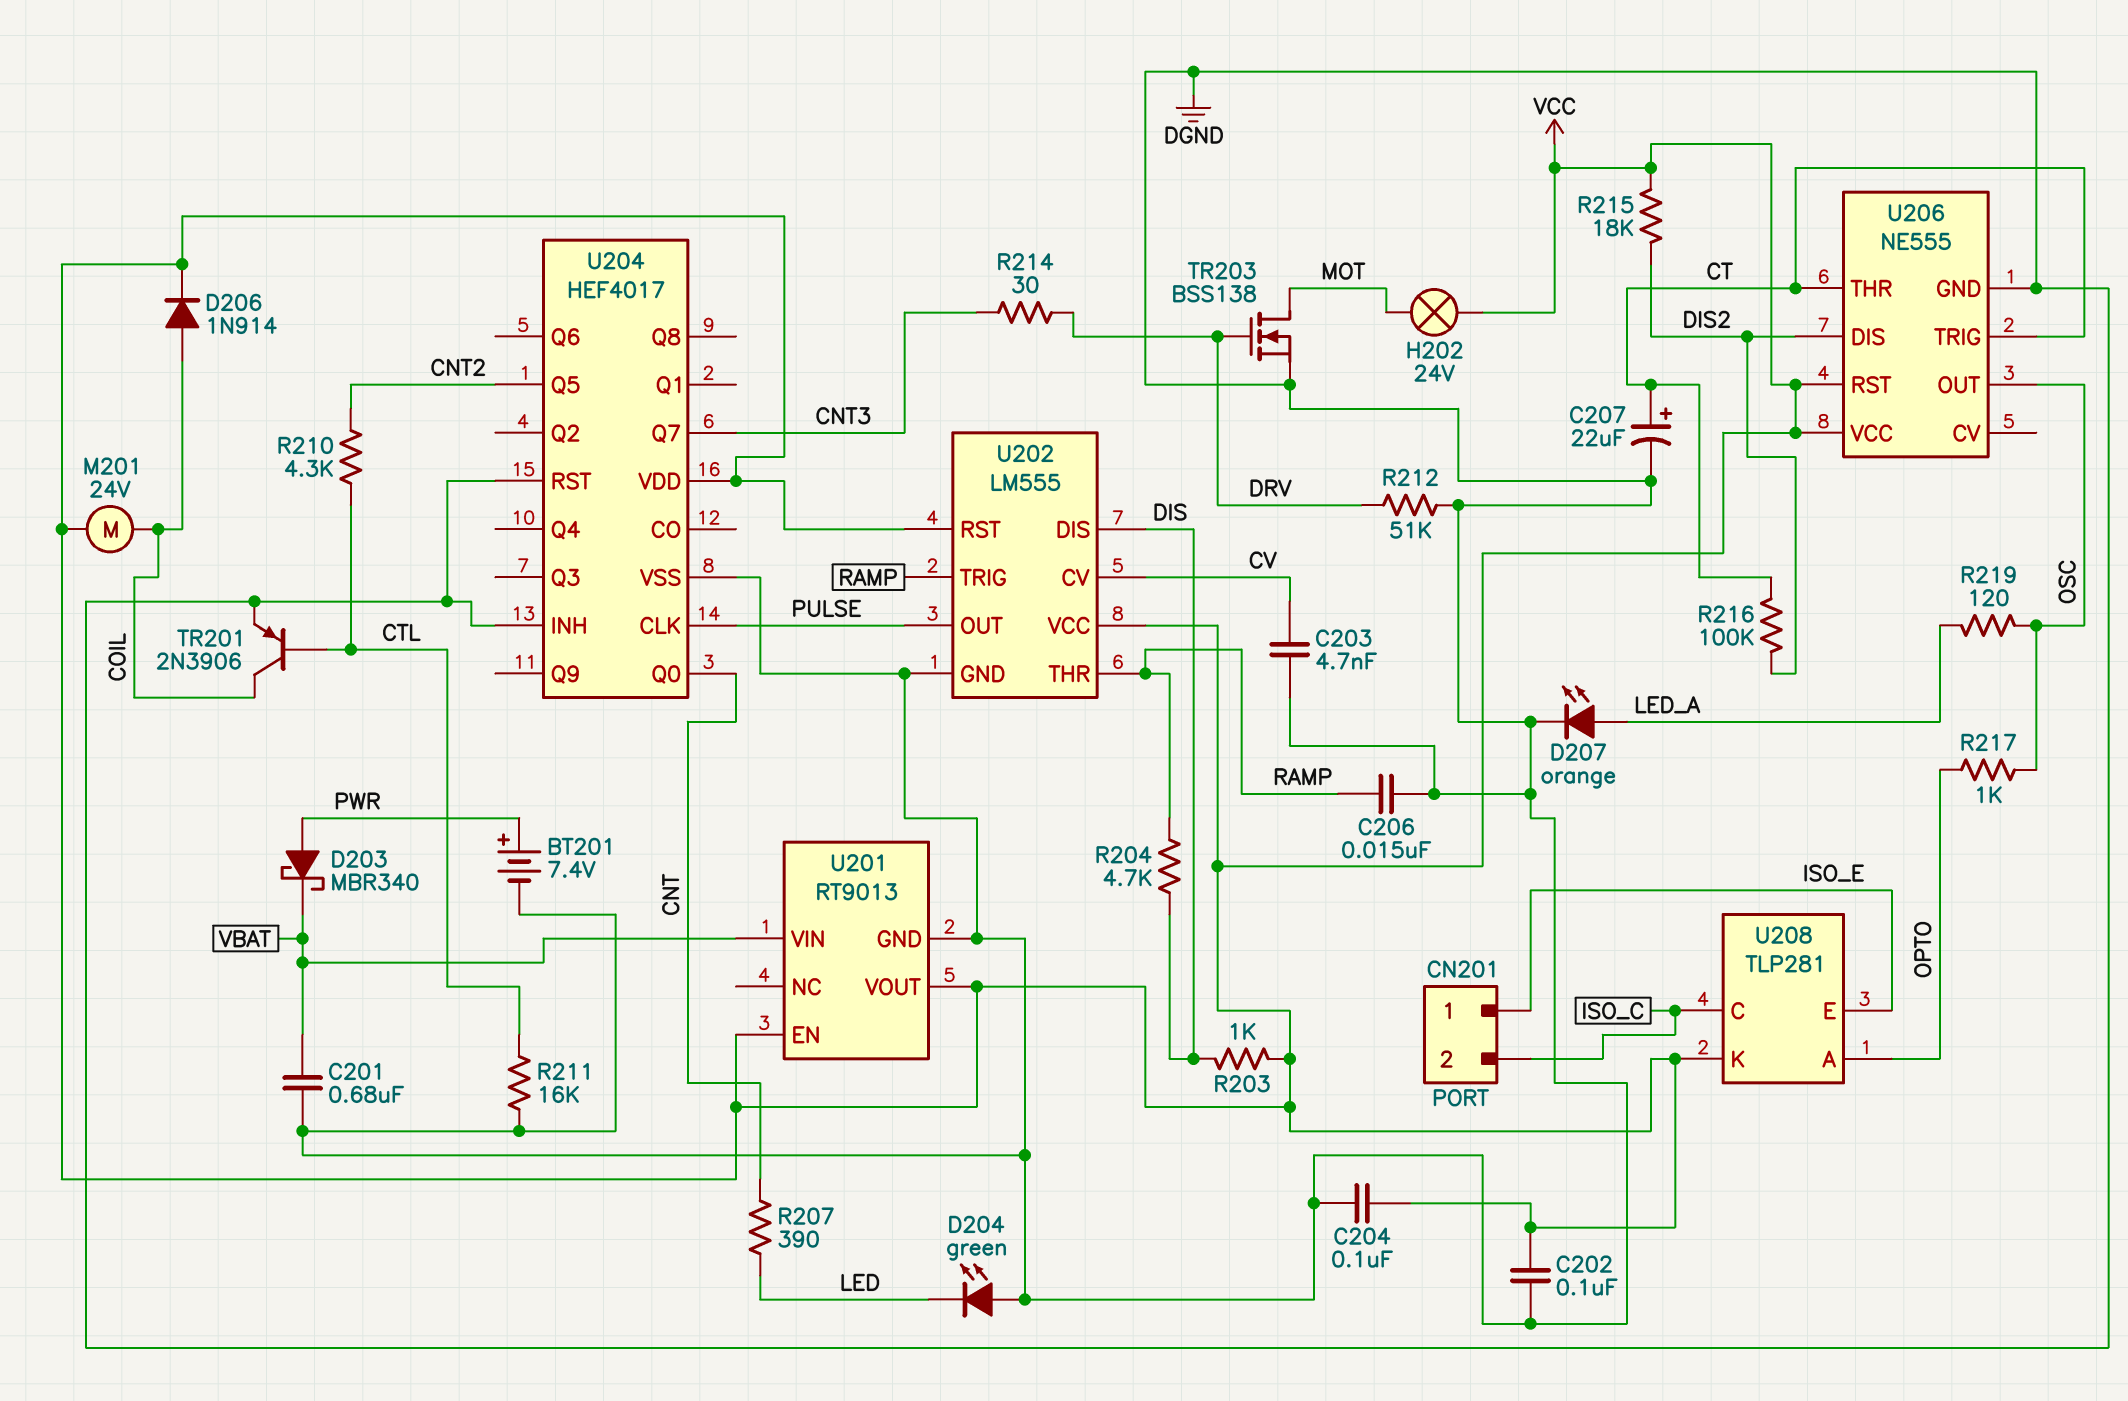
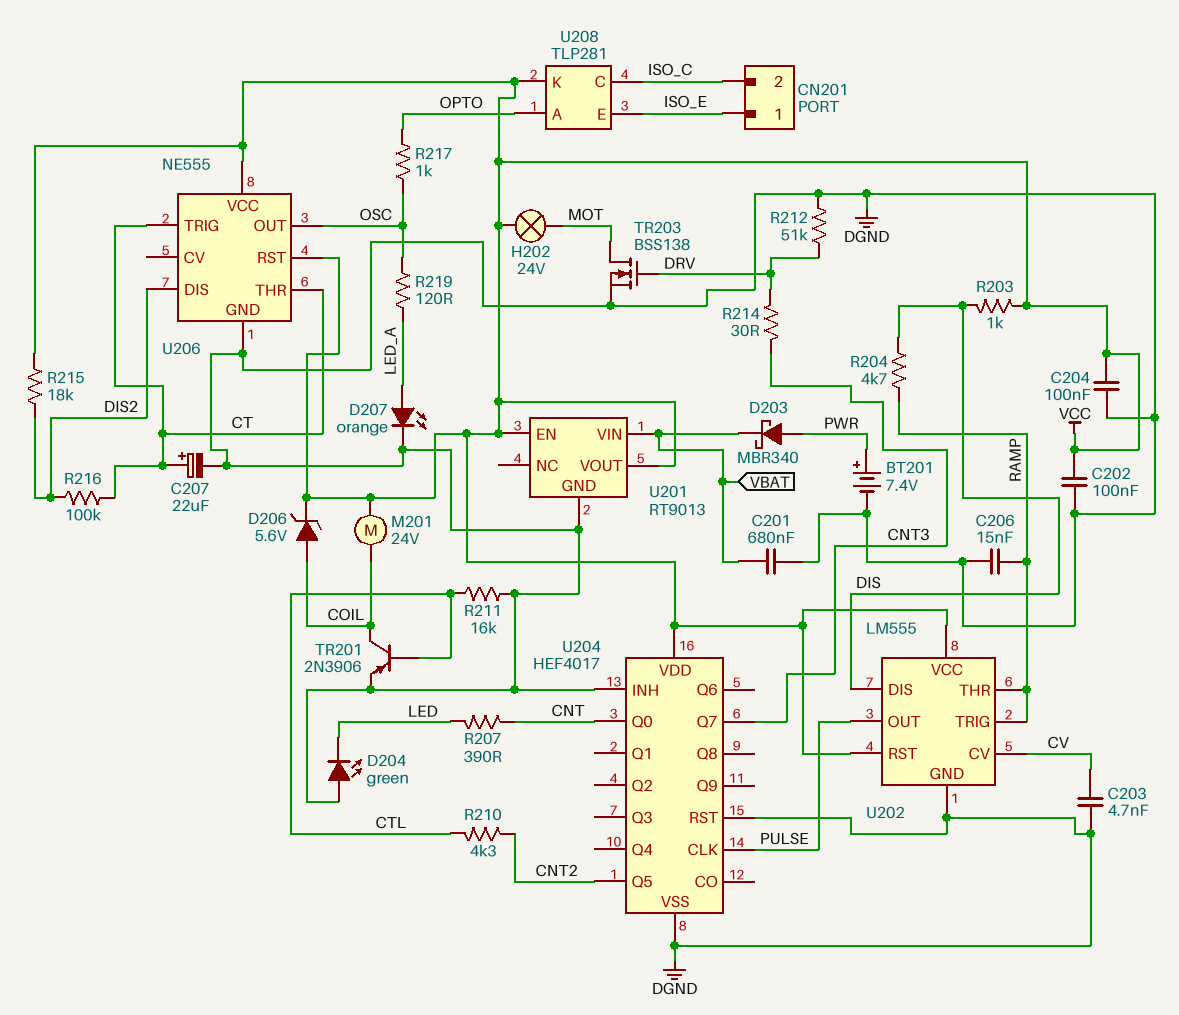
D206: diode 1N914 (A COIL, K VCC) -> zener 5.6V (A COIL, K VCC)

